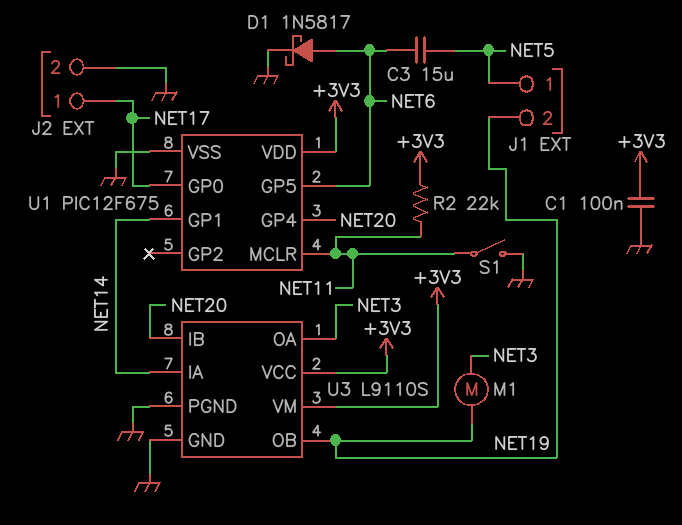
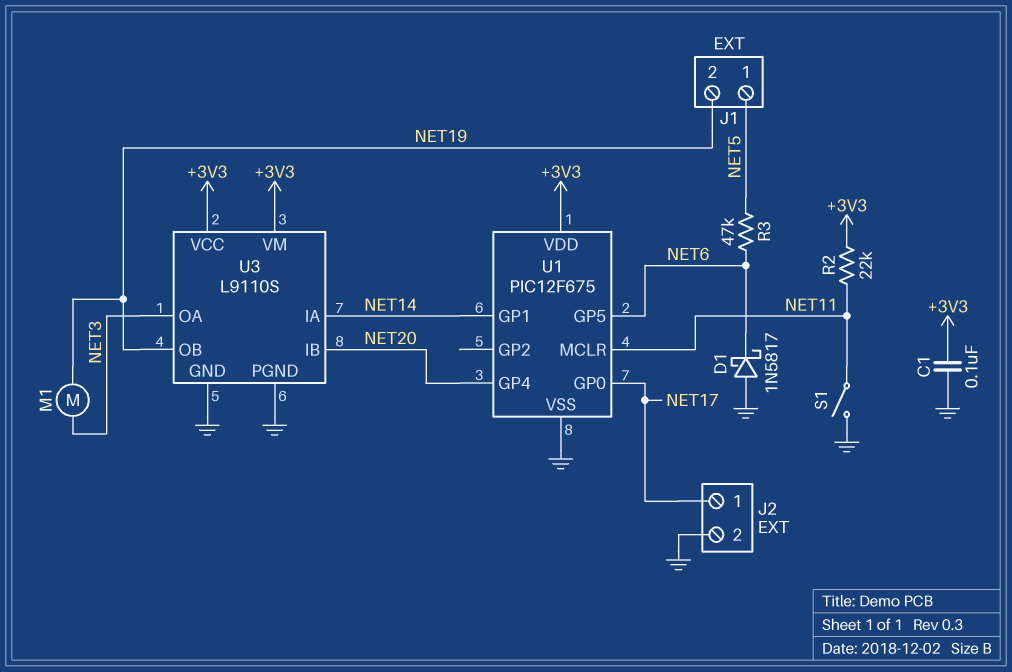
C3: 15uF (NET5, NET6) -> none
D1: schottky 1N5817 (A NET6, K GND) -> schottky 1N5817 (A GND, K NET6)
R3: none -> 47k (NET5, NET6)

